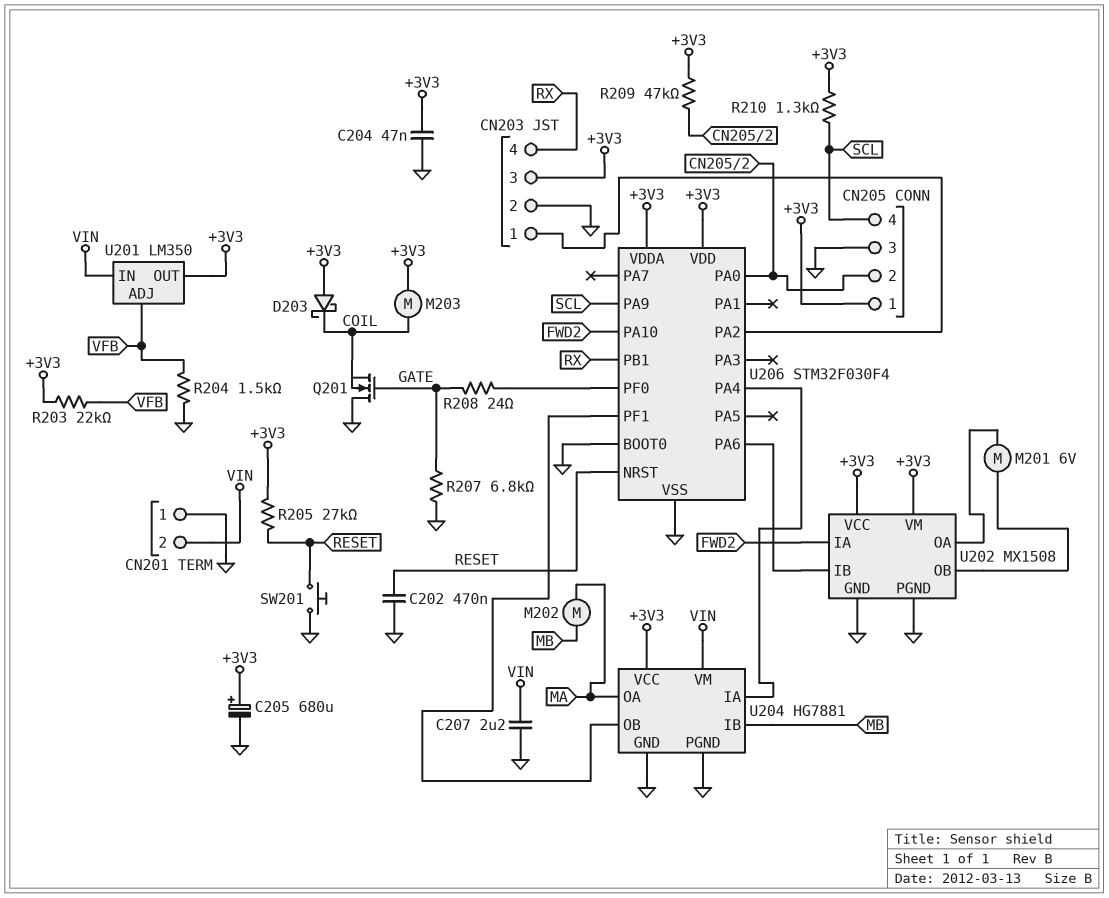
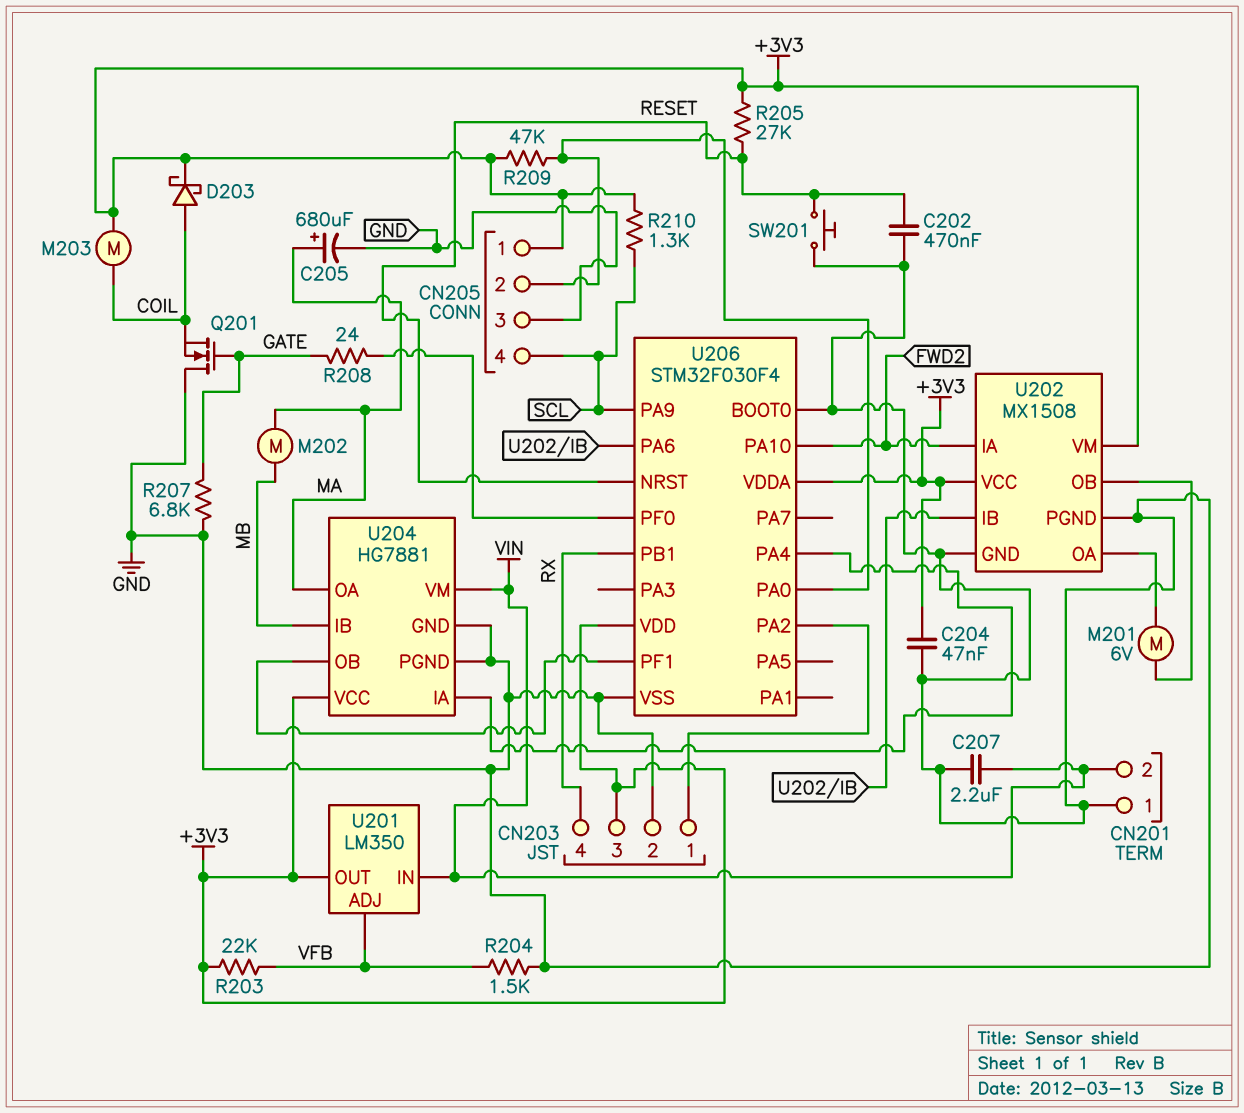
C205: 680uF (plus +3V3, minus GND) -> 680uF (plus MA, minus GND)
D203: schottky (A +3V3, K COIL) -> schottky (A COIL, K +3V3)

